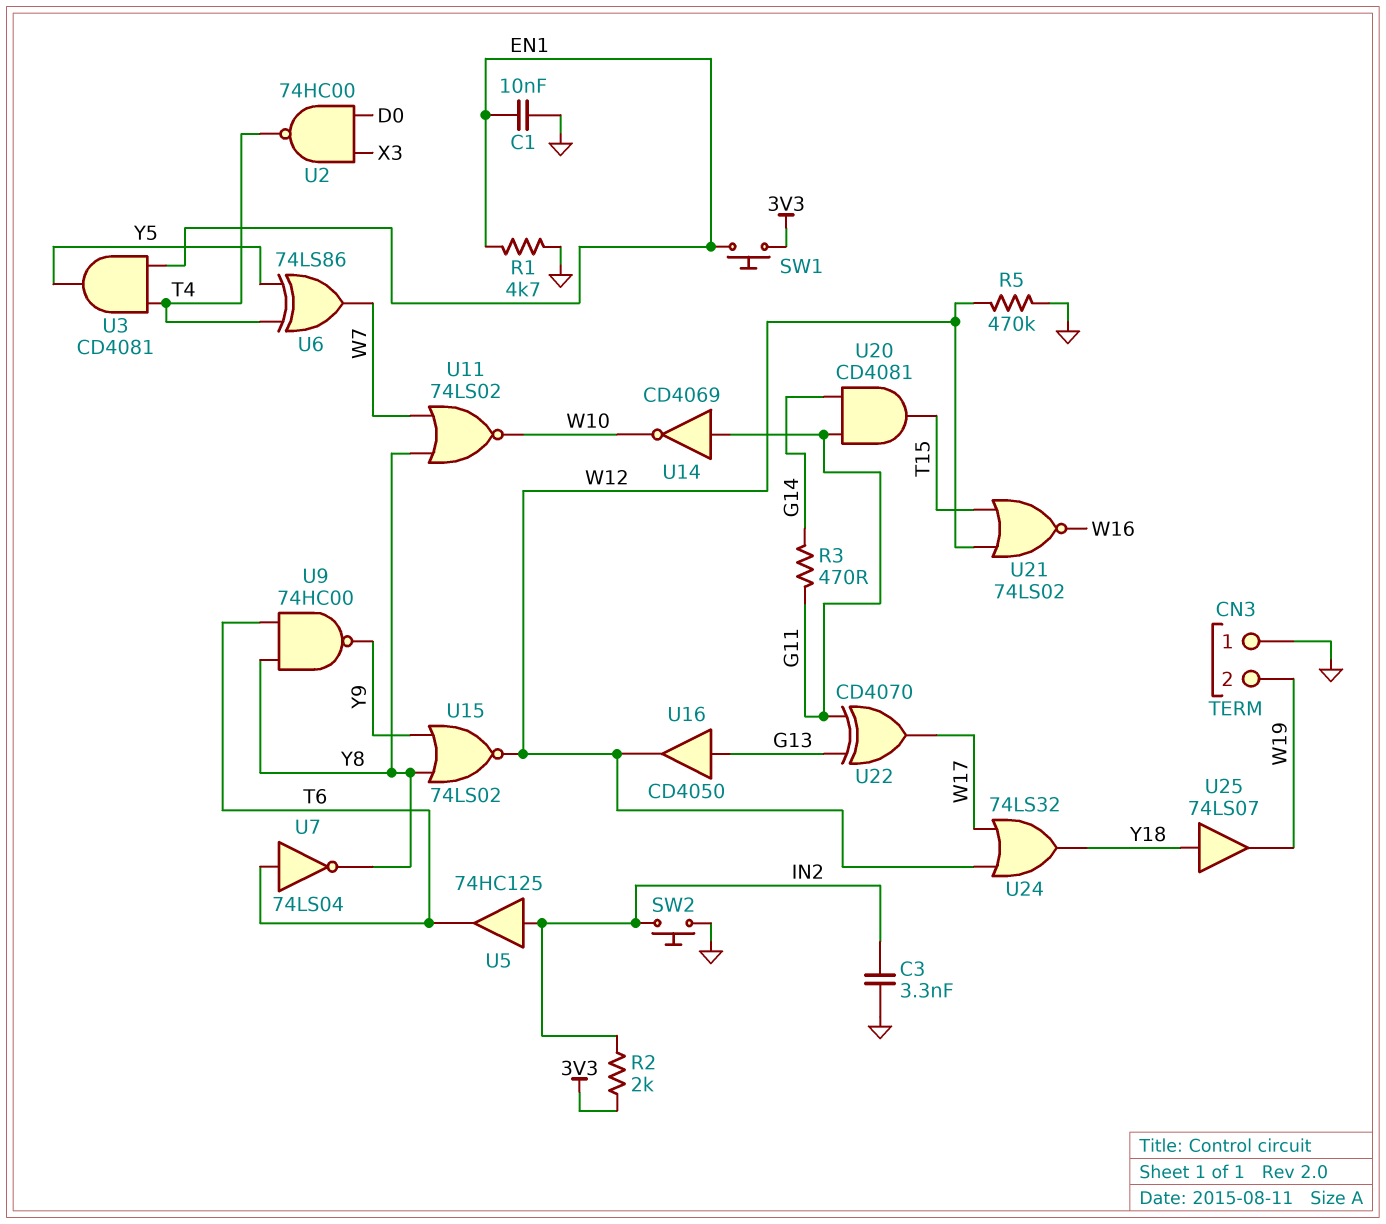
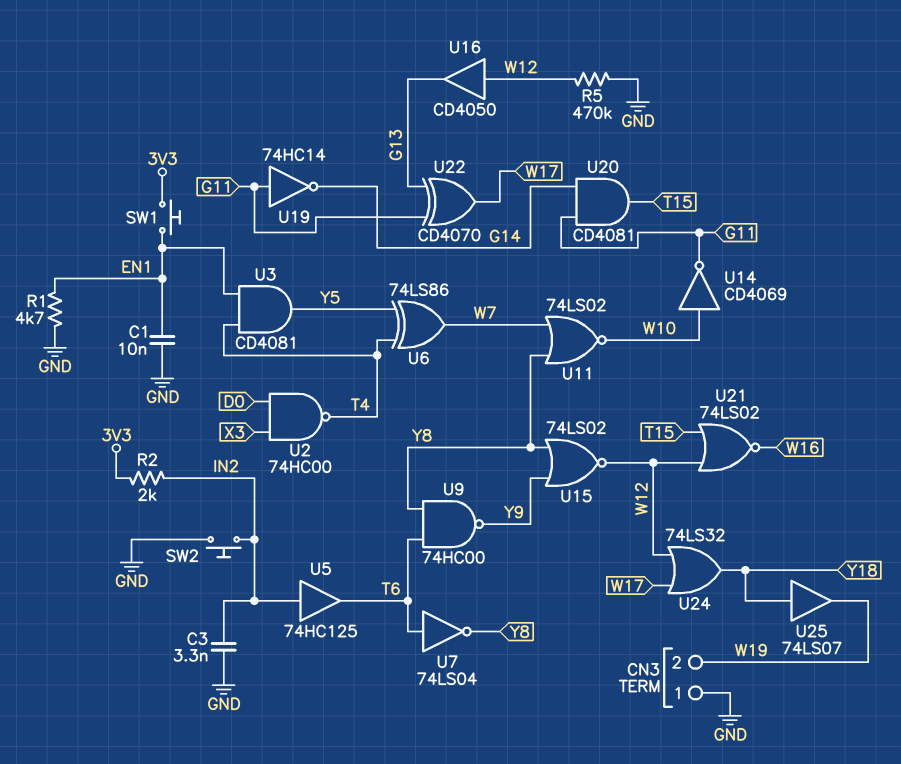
R3: 470 (G11, G14) -> none
U14: NOT CD4069 (in G11, out W10) -> NOT CD4069 (in W10, out G11)
U16: buffer CD4050 (in G13, out W12) -> buffer CD4050 (in W12, out G13)
U19: none -> NOT 74HC14 (in G11, out G14)

